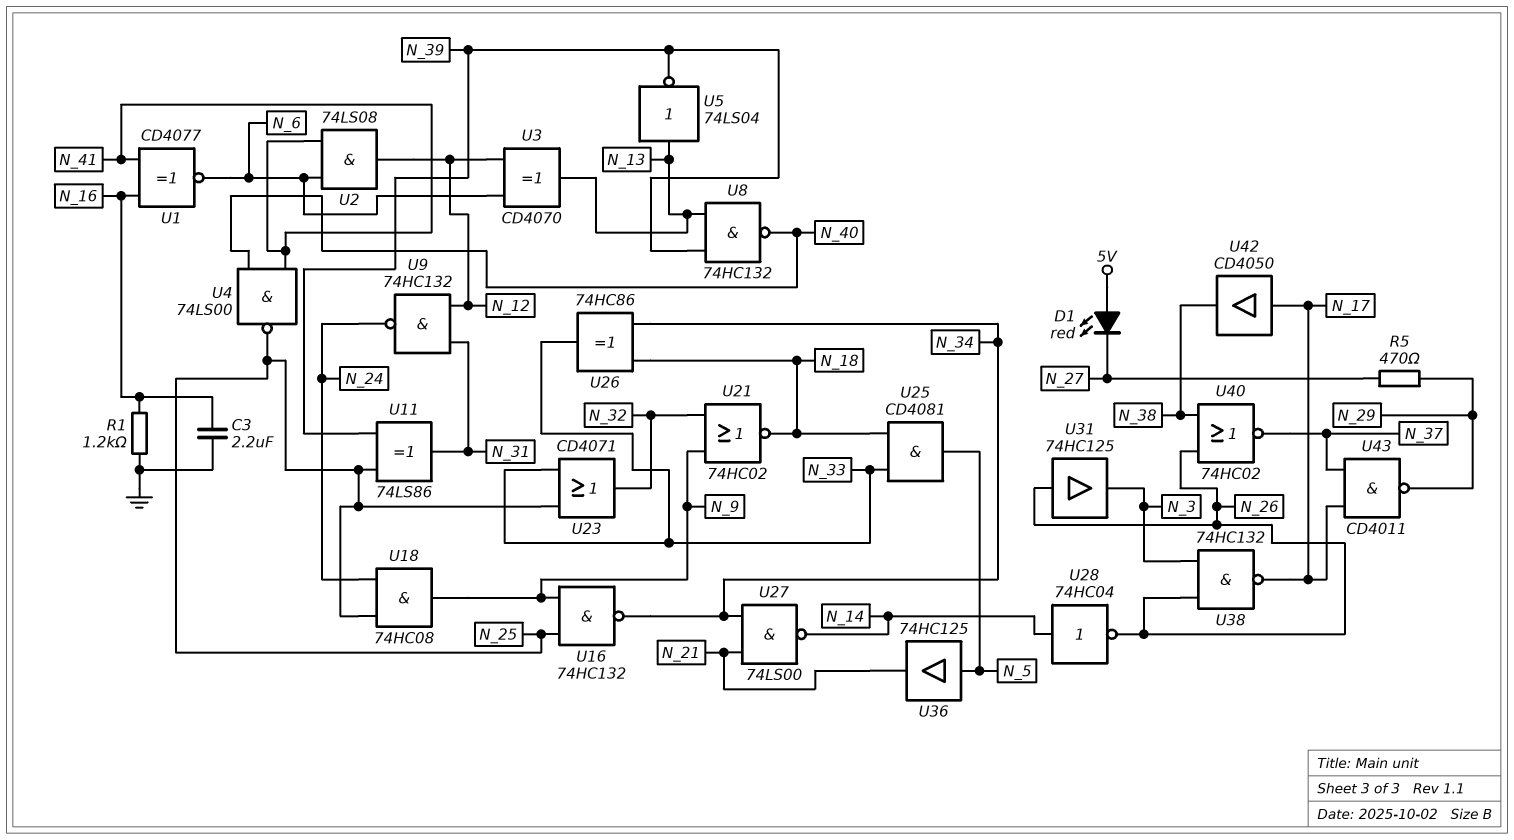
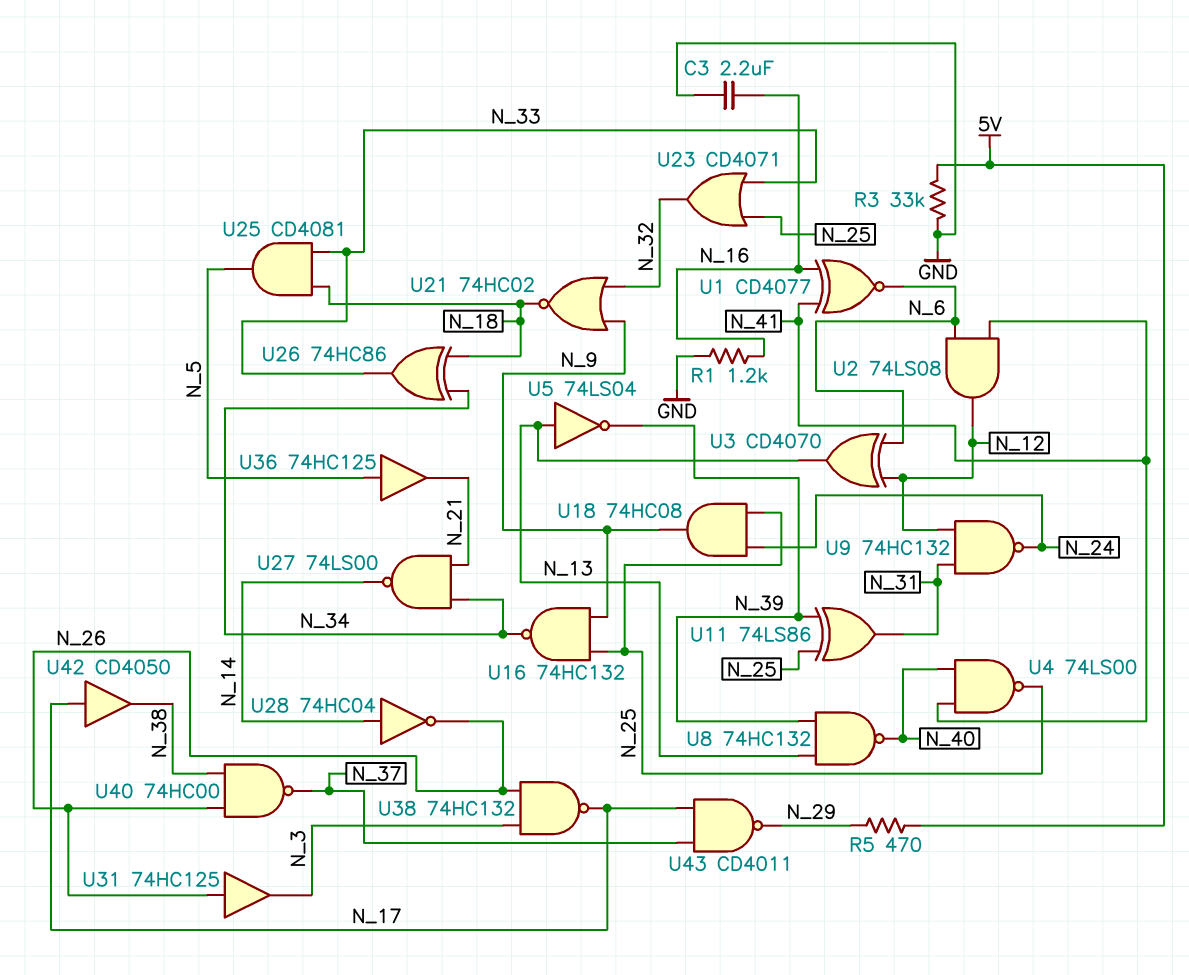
D1: LED red (A 5V, K N_27) -> none
R3: none -> 33k (5V, GND)
R5: 470 (N_27, N_29) -> 470 (5V, N_29)
U40: NOR 74HC02 (in N_26, in N_38, out N_37) -> NAND 74HC00 (in N_26, in N_38, out N_37)

